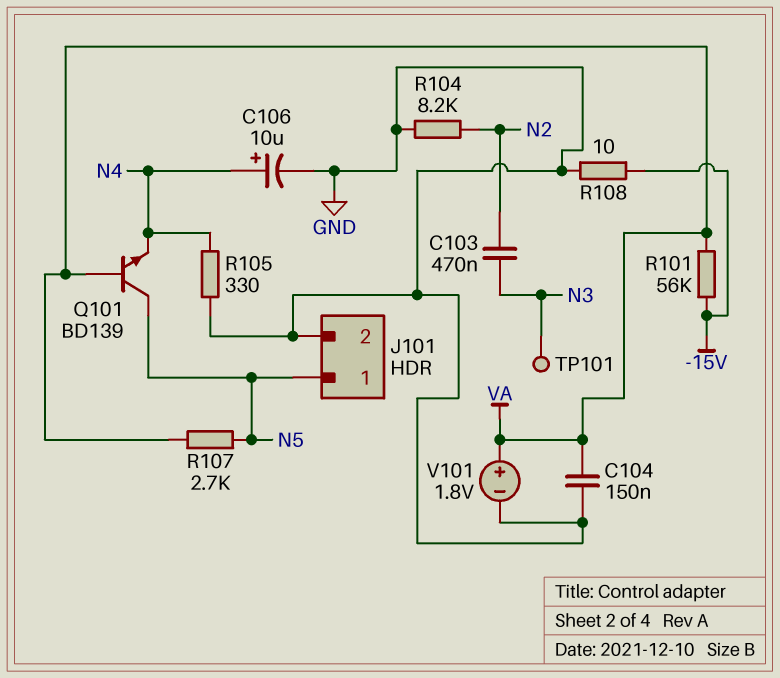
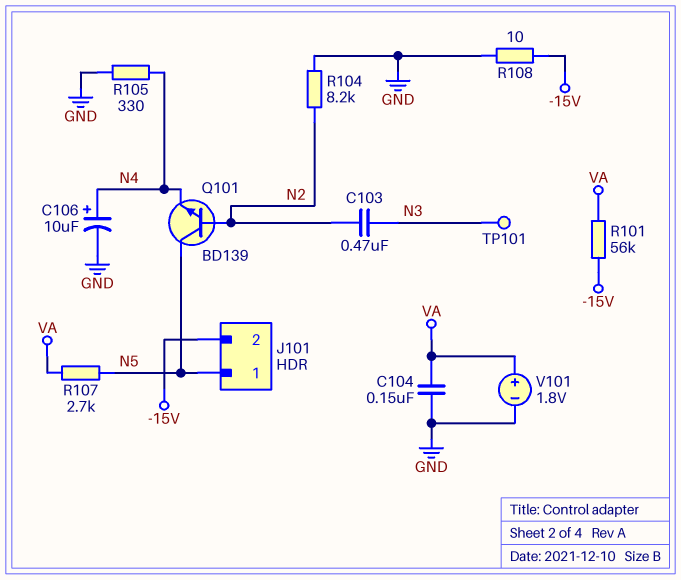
J101 pin 2: GND -> -15V
Q101: NPN BD139 (B VA, C N5, E N4) -> NPN BD139 (B N2, C N5, E N4)

